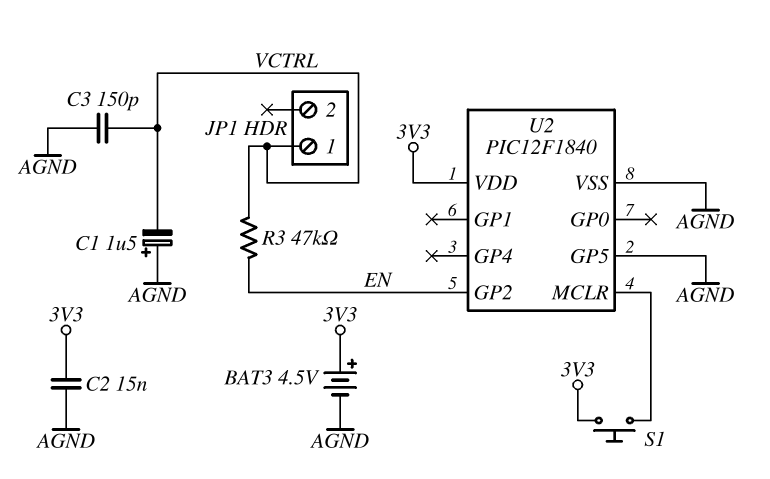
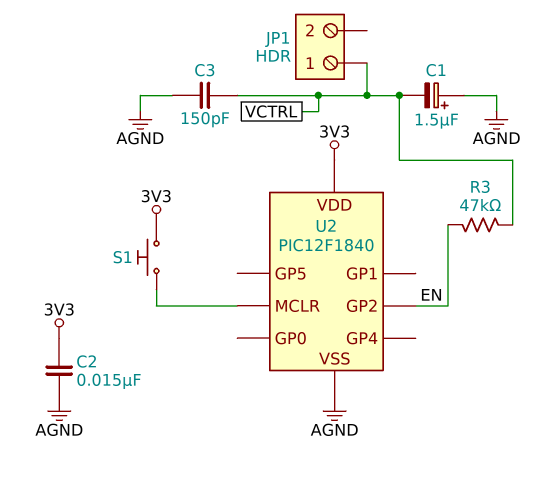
BAT3: 4.5V (plus 3V3, minus AGND) -> none
U2 pin GP5: AGND -> none

